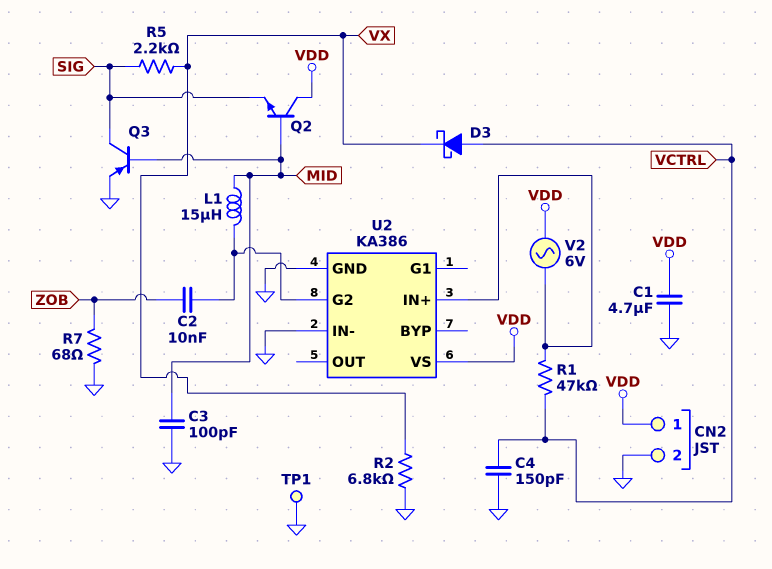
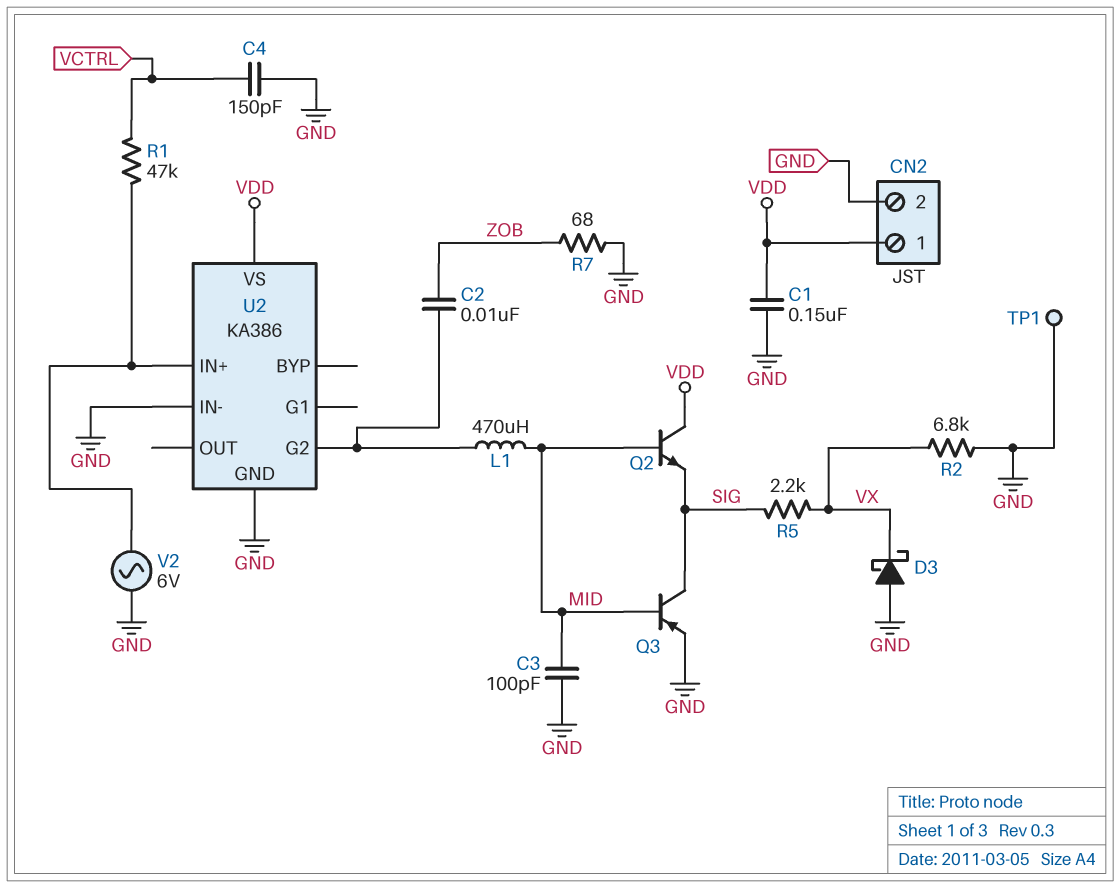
C1: 4.7uF (GND, VDD) -> 150nF (GND, VDD)
D3: schottky (A VCTRL, K VX) -> schottky (A GND, K VX)
L1: 15uH (MID, U2/G2) -> 470uH (MID, U2/G2)
V2: AC 6V (U2/IN+, VDD) -> AC 6V (GND, U2/IN+)

